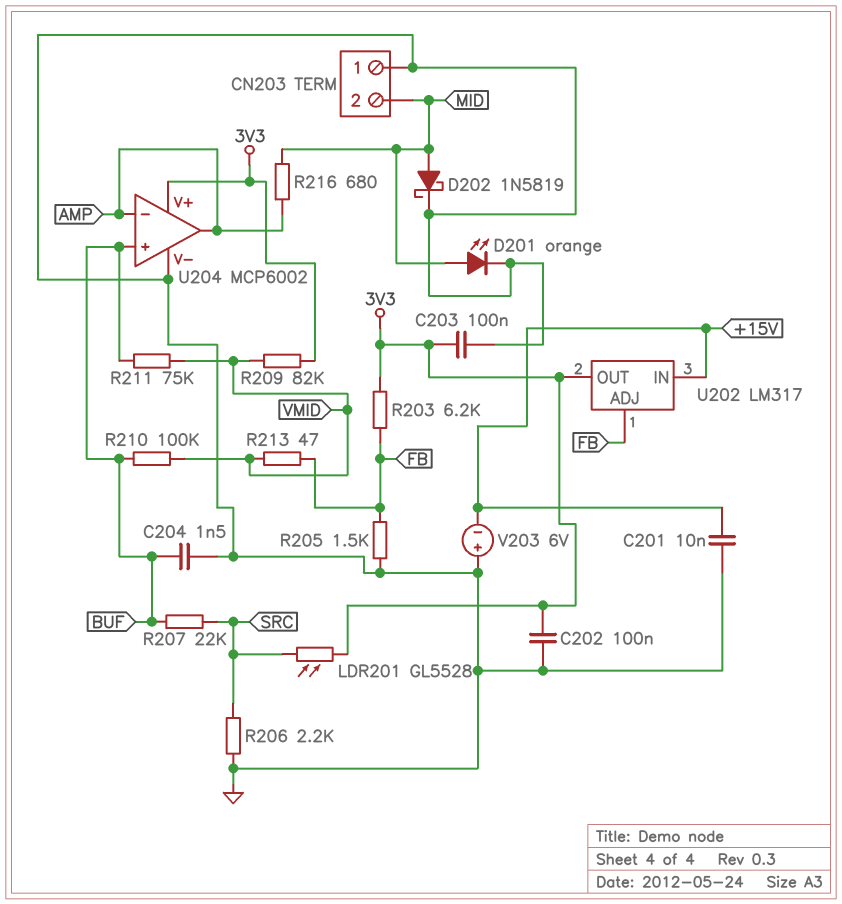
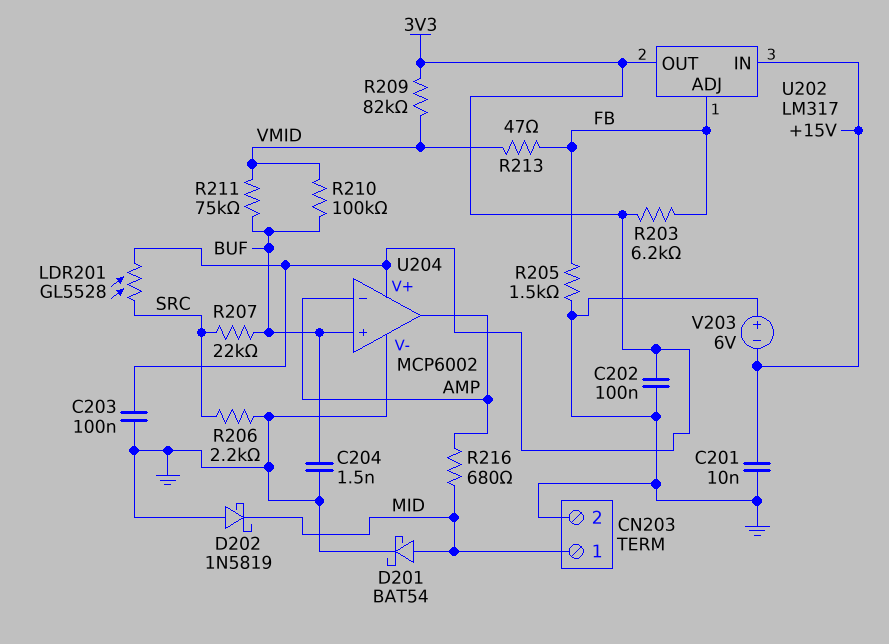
CN203 pin 1: GND -> MID
CN203 pin 2: MID -> GND
D201: LED orange (A MID, K GND) -> schottky BAT54 (A MID, K GND)
D202: schottky 1N5819 (A MID, K GND) -> schottky 1N5819 (A GND, K MID)

